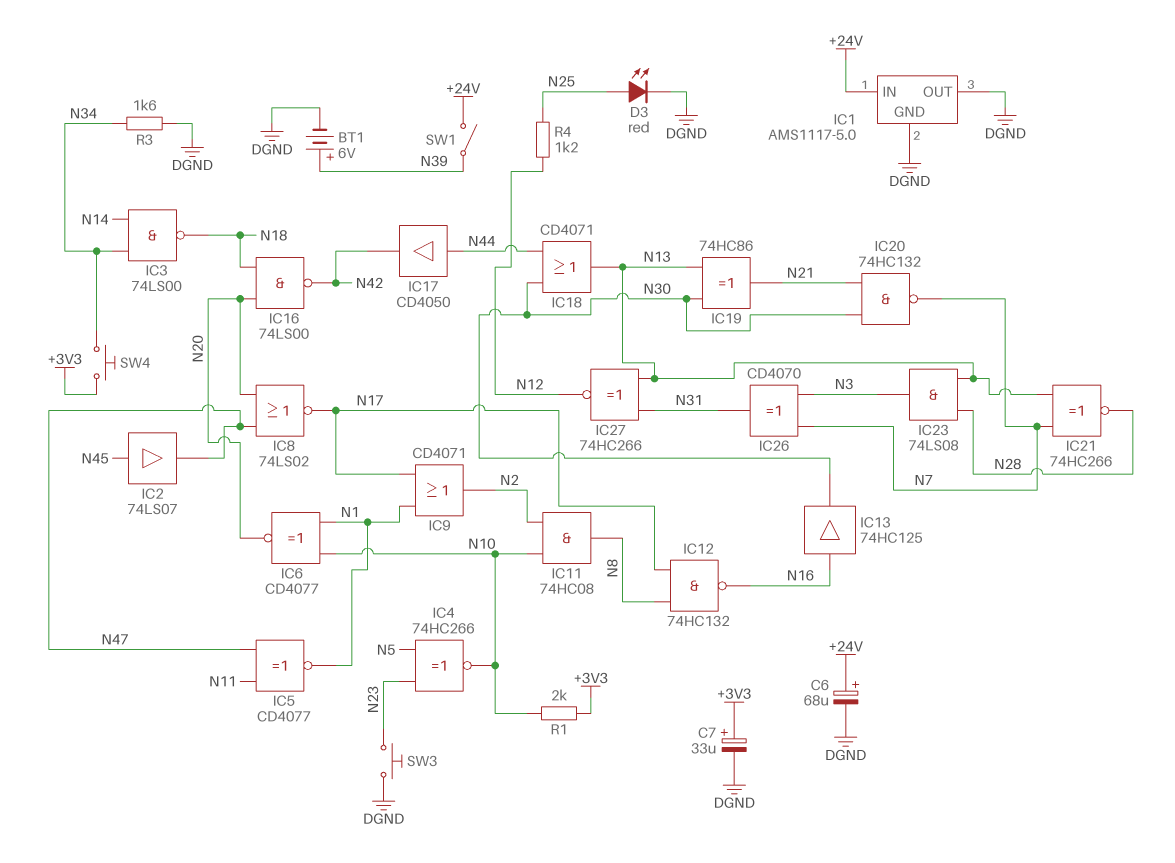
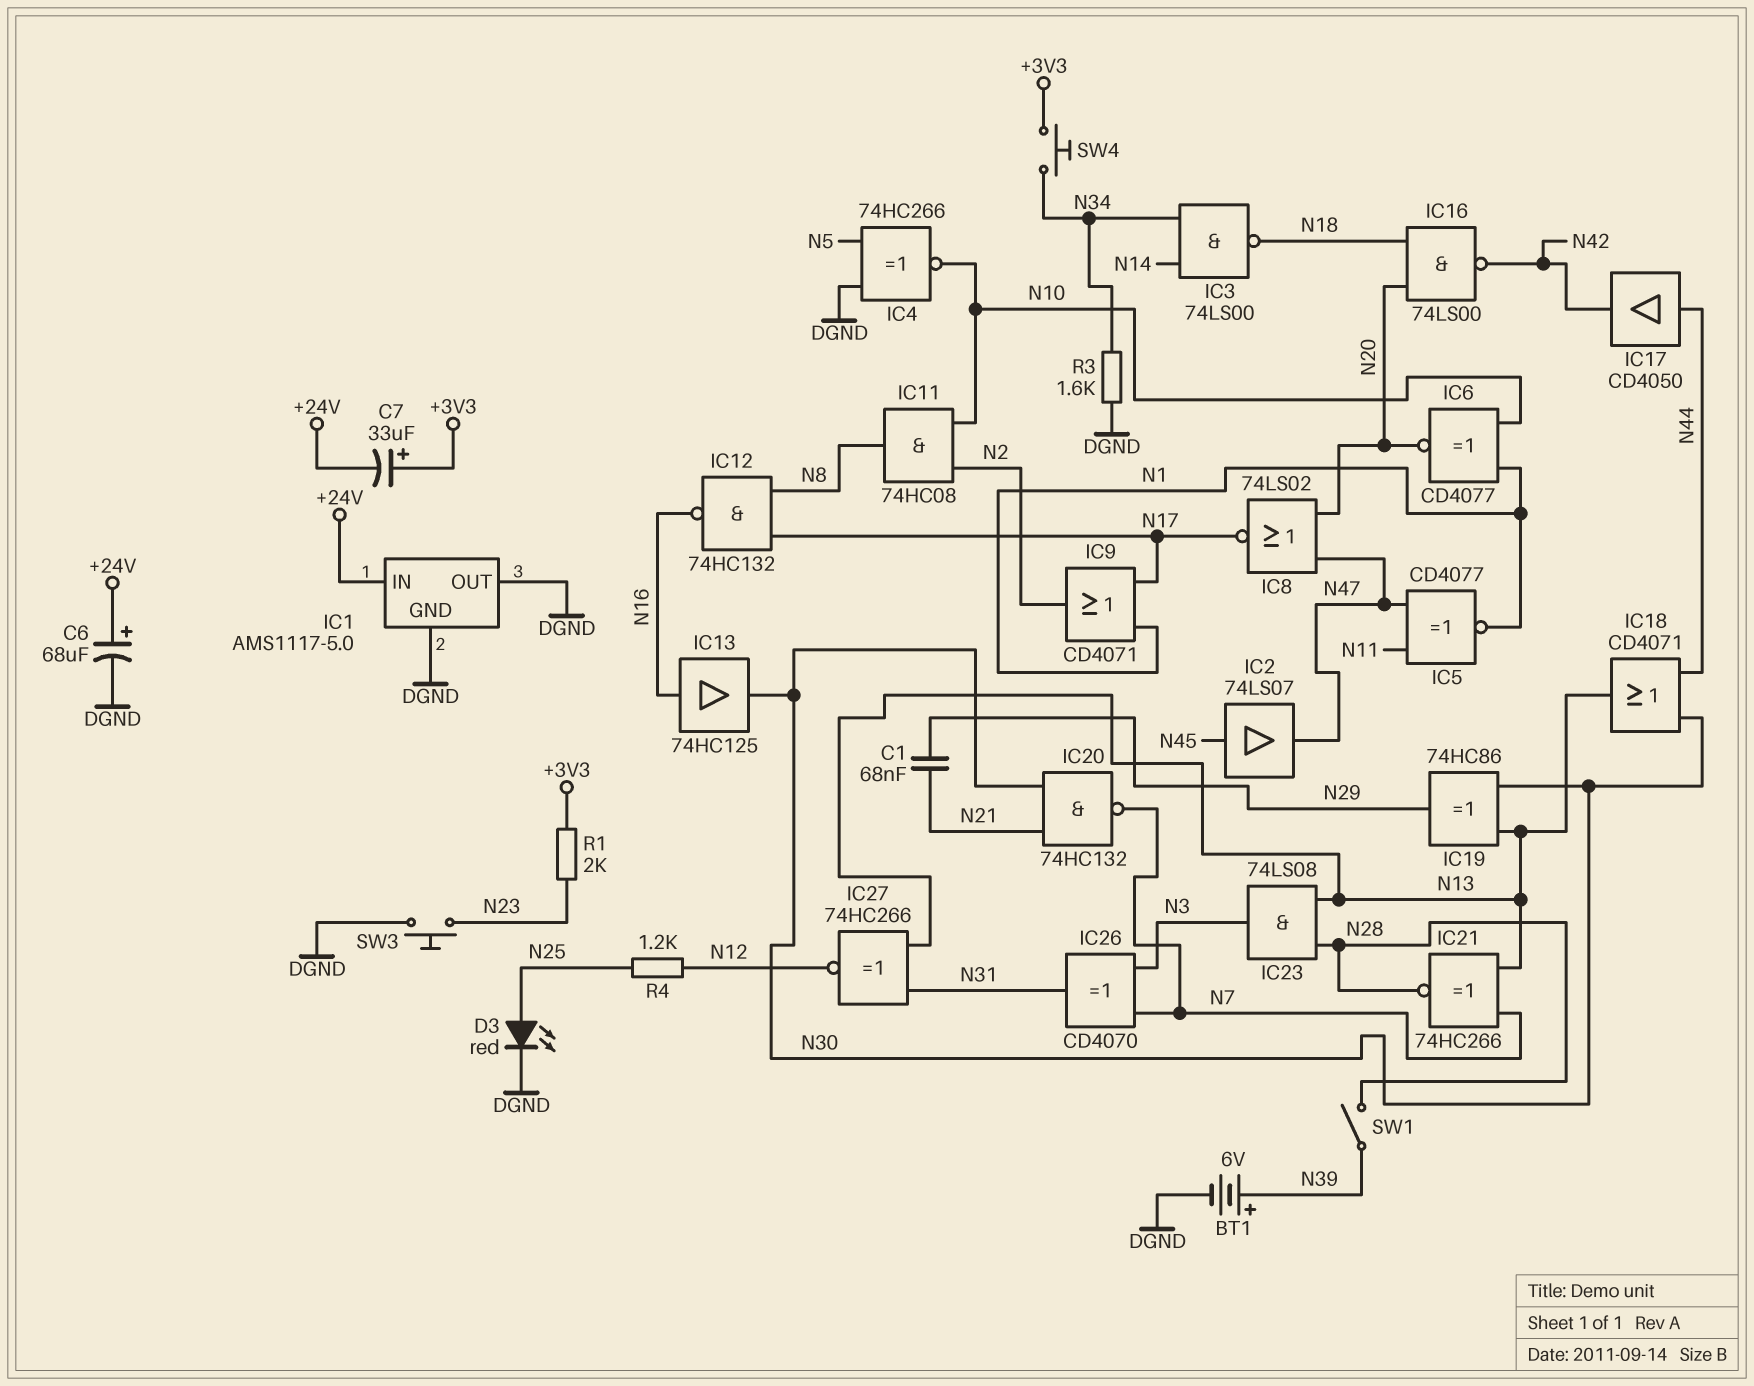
C1: none -> 68nF (N21, N29)
C7: 33uF (plus +3V3, minus DGND) -> 33uF (plus +3V3, minus +24V)
IC4: XNOR 74HC266 (in N5, in N23, out N10) -> XNOR 74HC266 (in DGND, in N5, out N10)
IC19: XOR 74HC86 (in N13, in N30, out N21) -> XOR 74HC86 (in N13, in N30, out N29)
R1: 2k (+3V3, N10) -> 2k (+3V3, N23)
SW1: switch (+24V, N39) -> switch (N28, N39)

